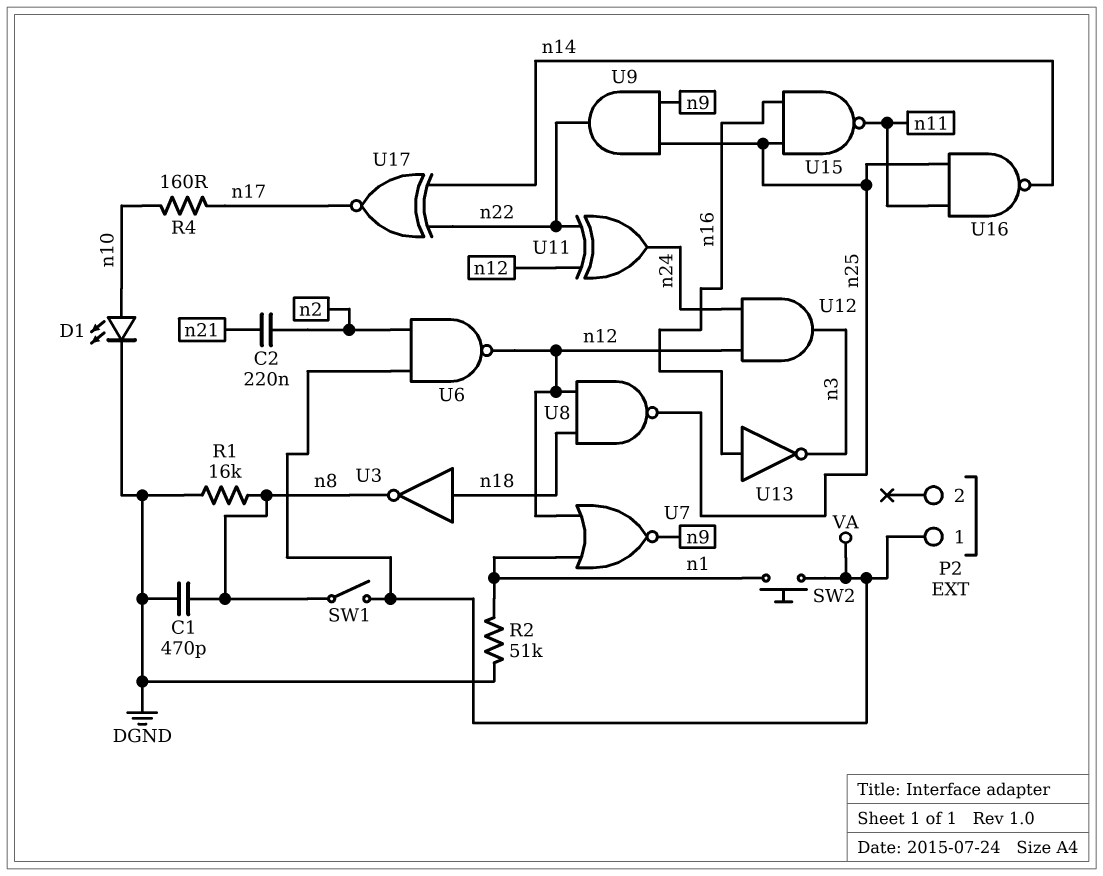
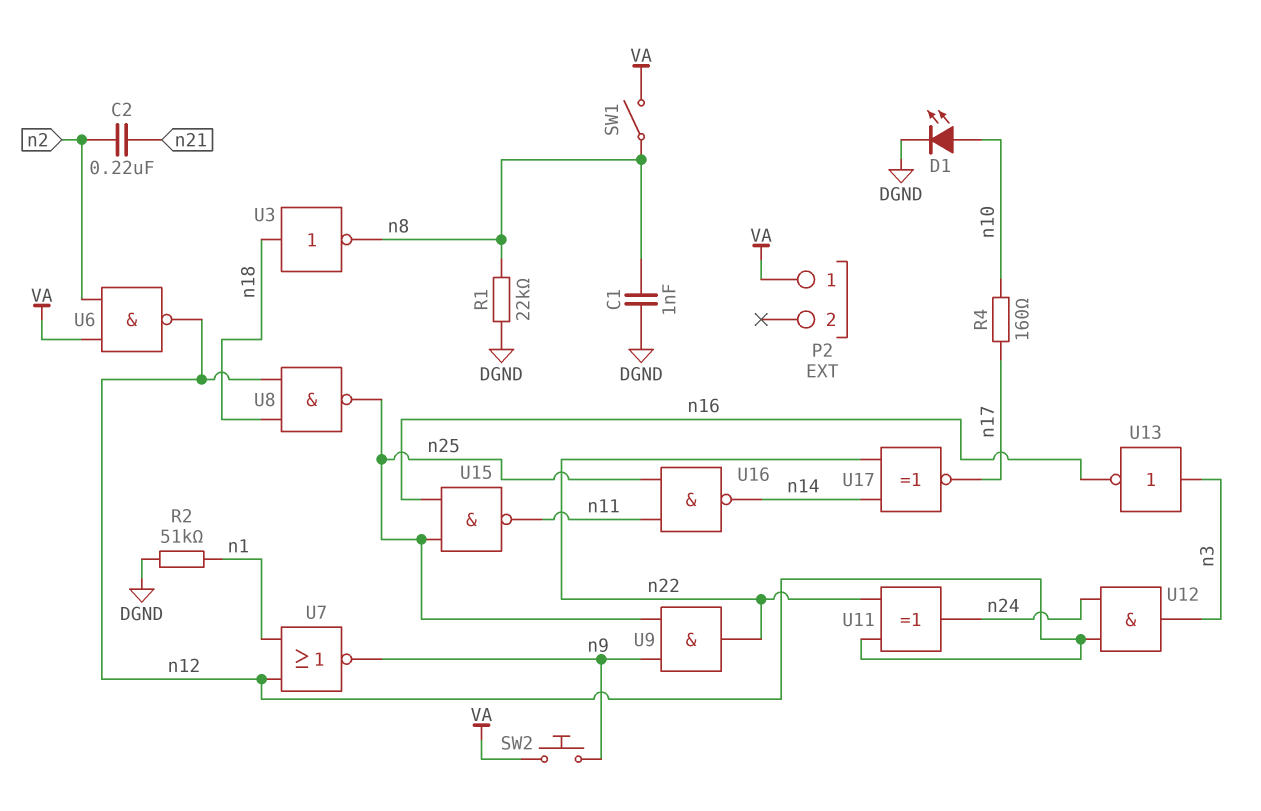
C1: 470pF (DGND, n8) -> 1nF (DGND, n8)
R1: 16k (DGND, n8) -> 22k (DGND, n8)
SW2: button (VA, n1) -> button (VA, n9)
U13: NOT (in n16, out n3) -> NOT (in n3, out n16)

